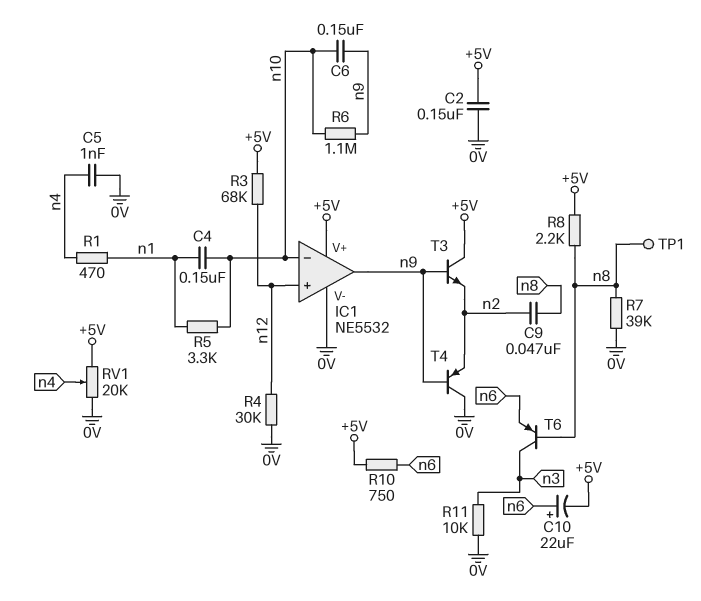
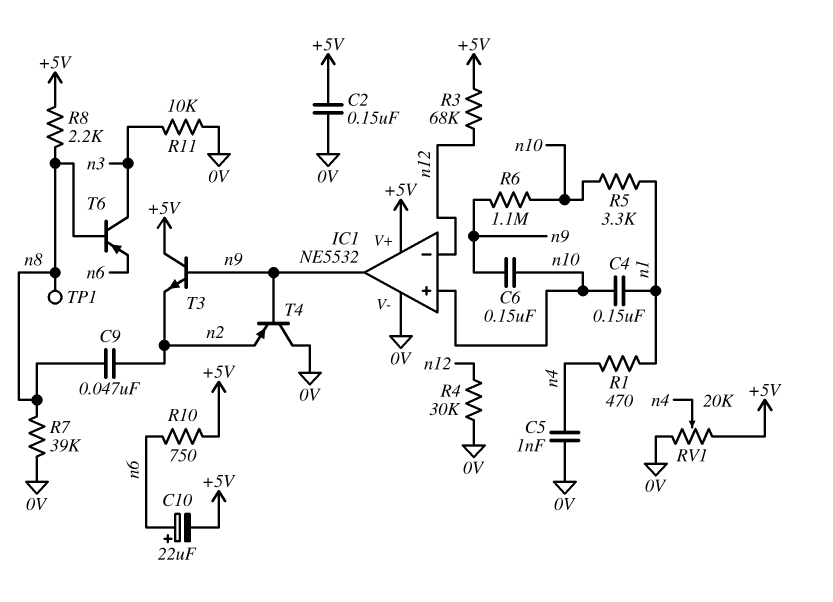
IC1 pin in+: n12 -> n10
IC1 pin in-: n10 -> n12

